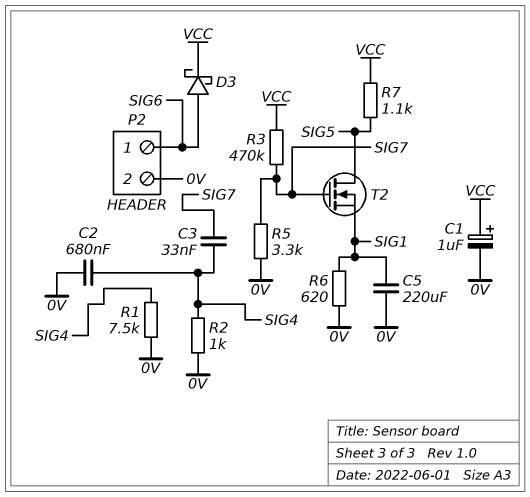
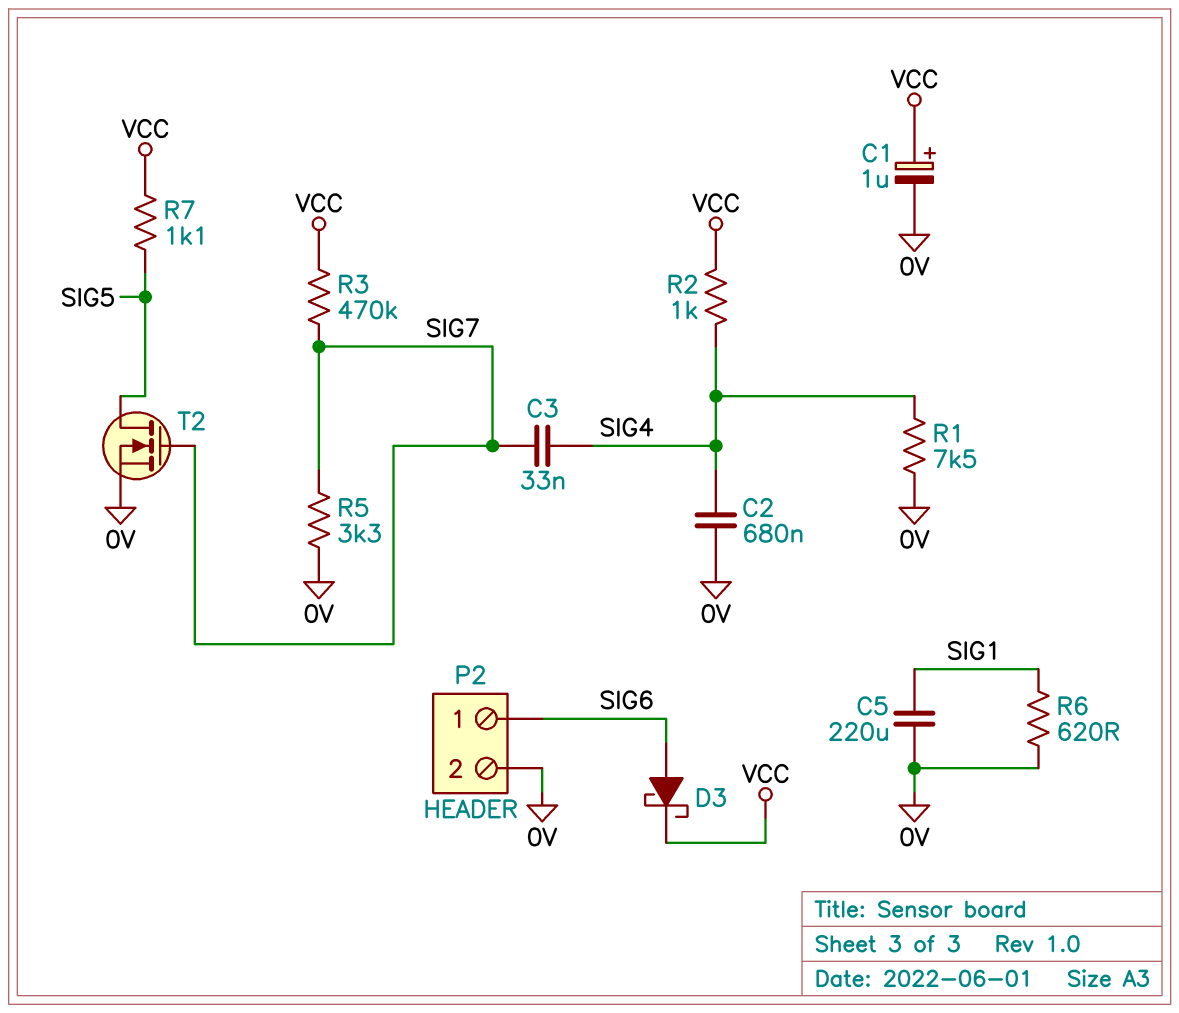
R2: 1k (0V, SIG4) -> 1k (SIG4, VCC)
T2: NMOS (G SIG7, D SIG5, S SIG1) -> NMOS (G SIG7, D SIG5, S 0V)

